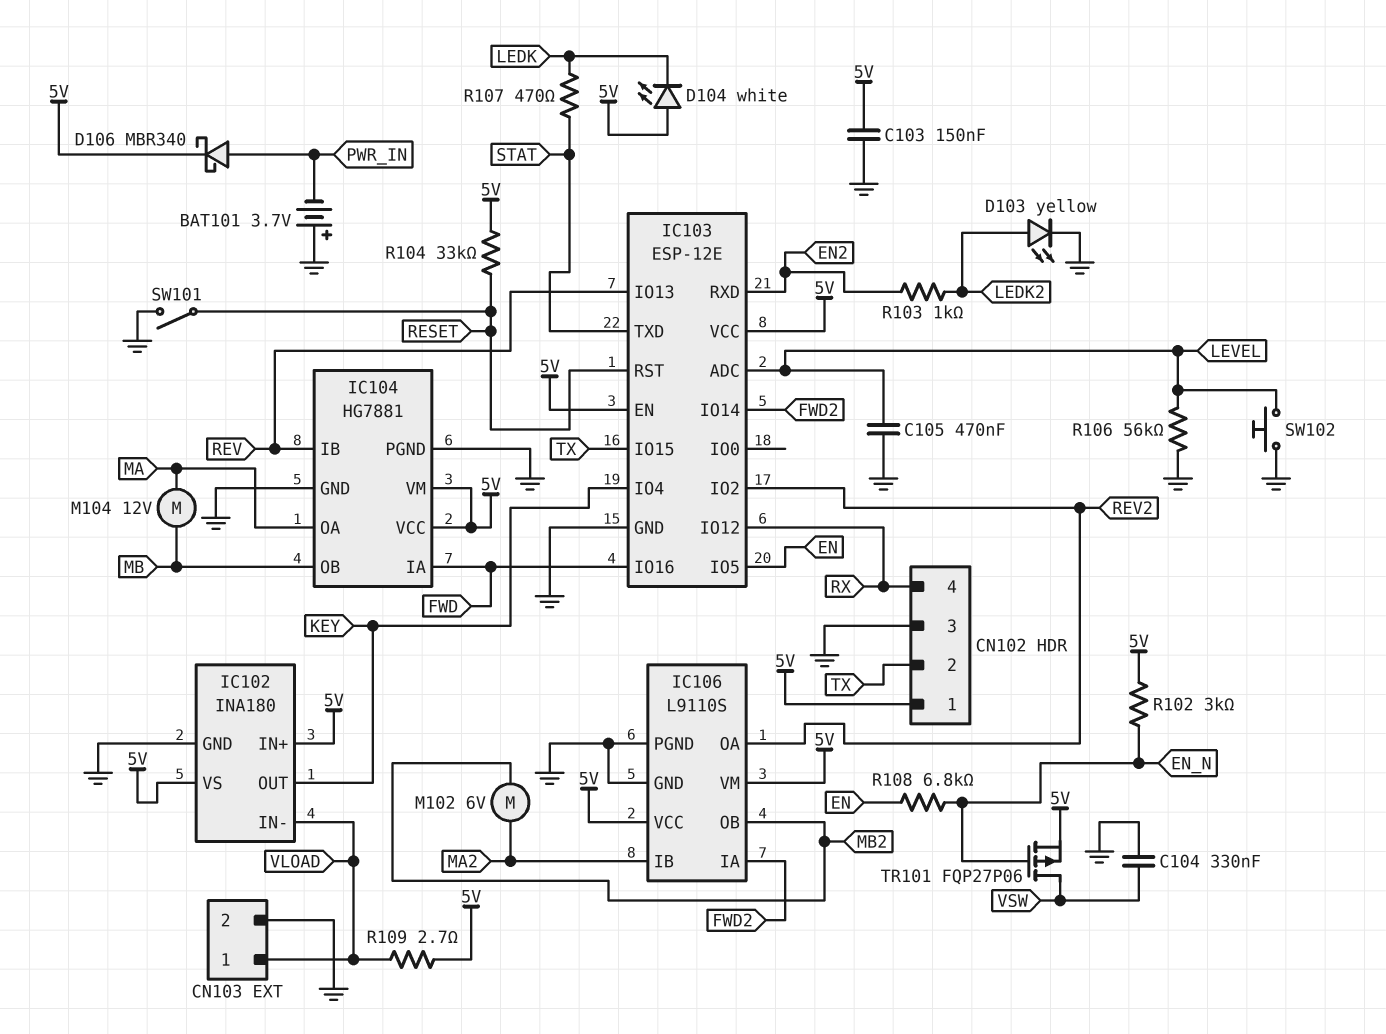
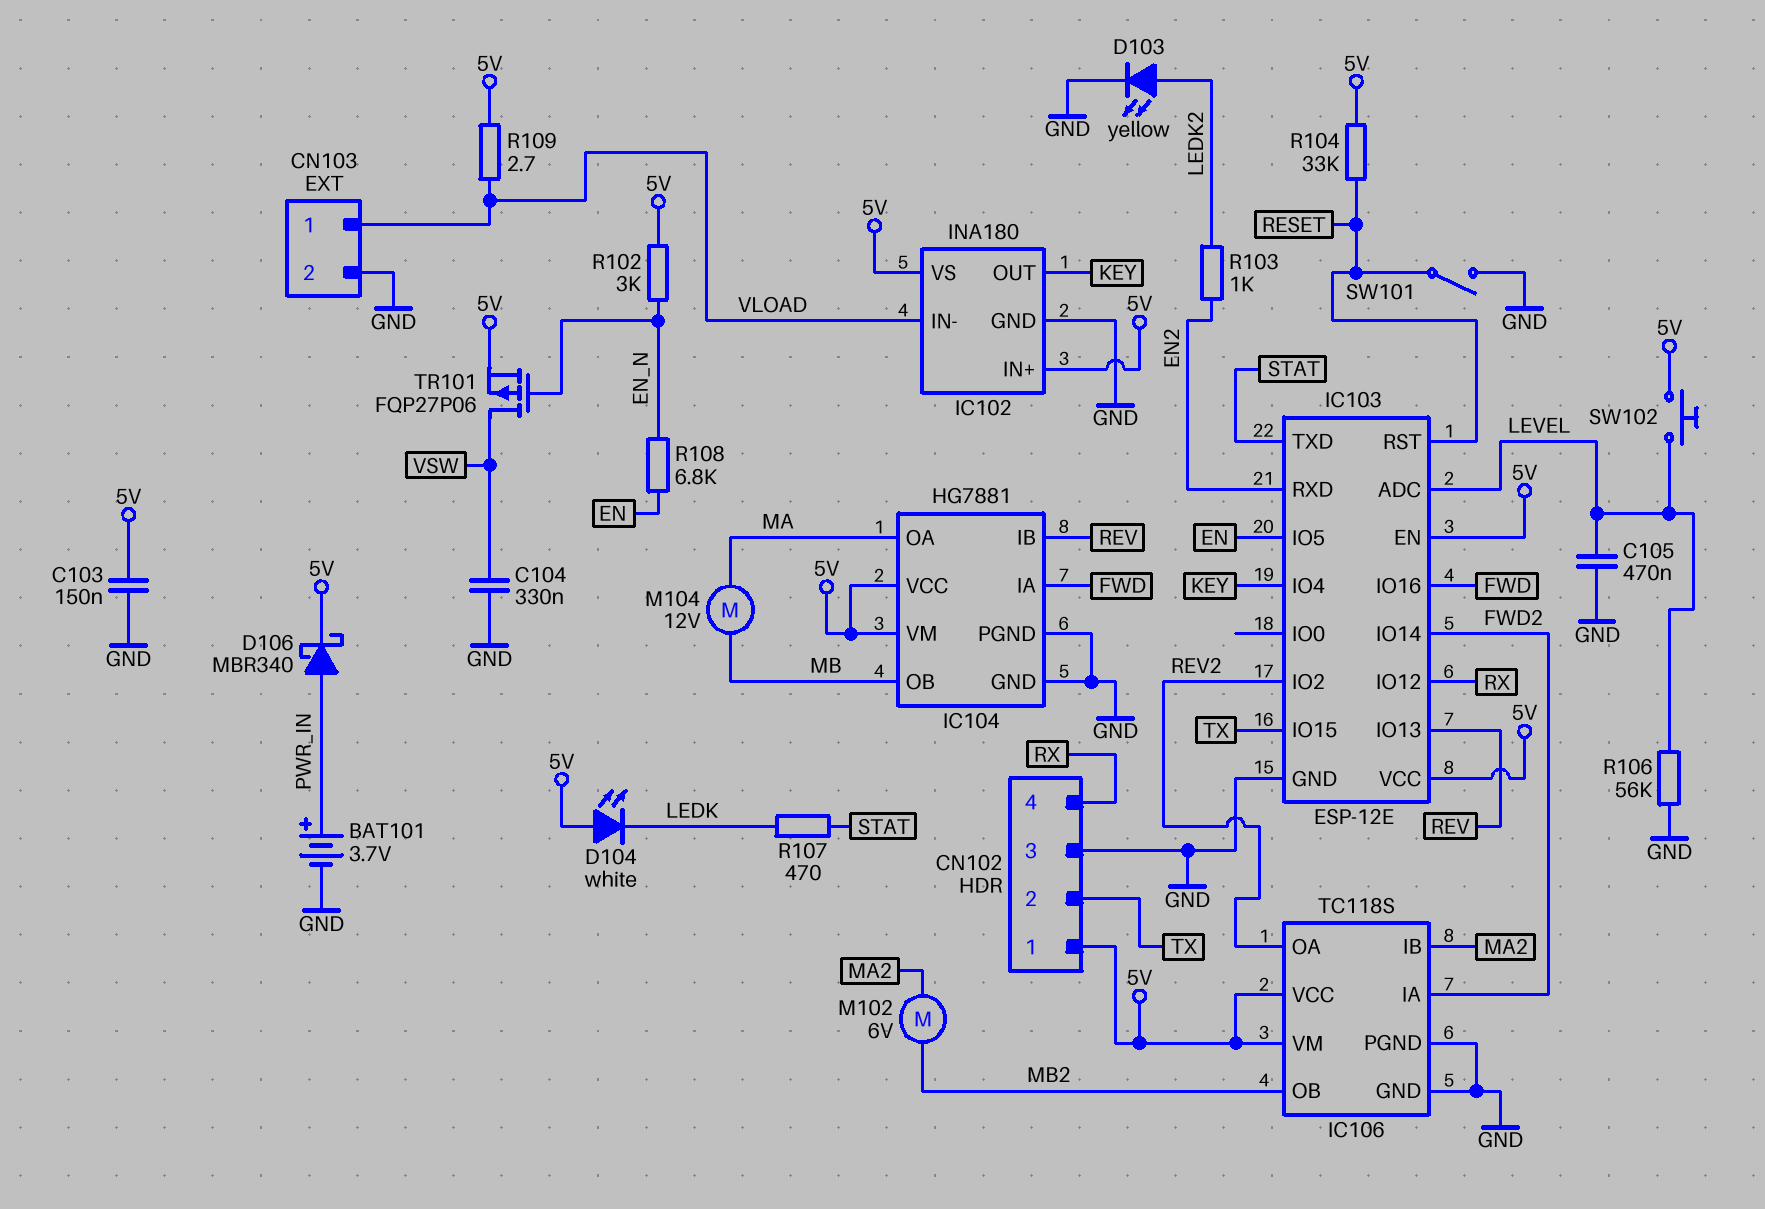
BAT101: 3.7V (plus GND, minus PWR_IN) -> 3.7V (plus PWR_IN, minus GND)
IC106: L9110S -> TC118S
SW102: button (GND, LEVEL) -> button (5V, LEVEL)

